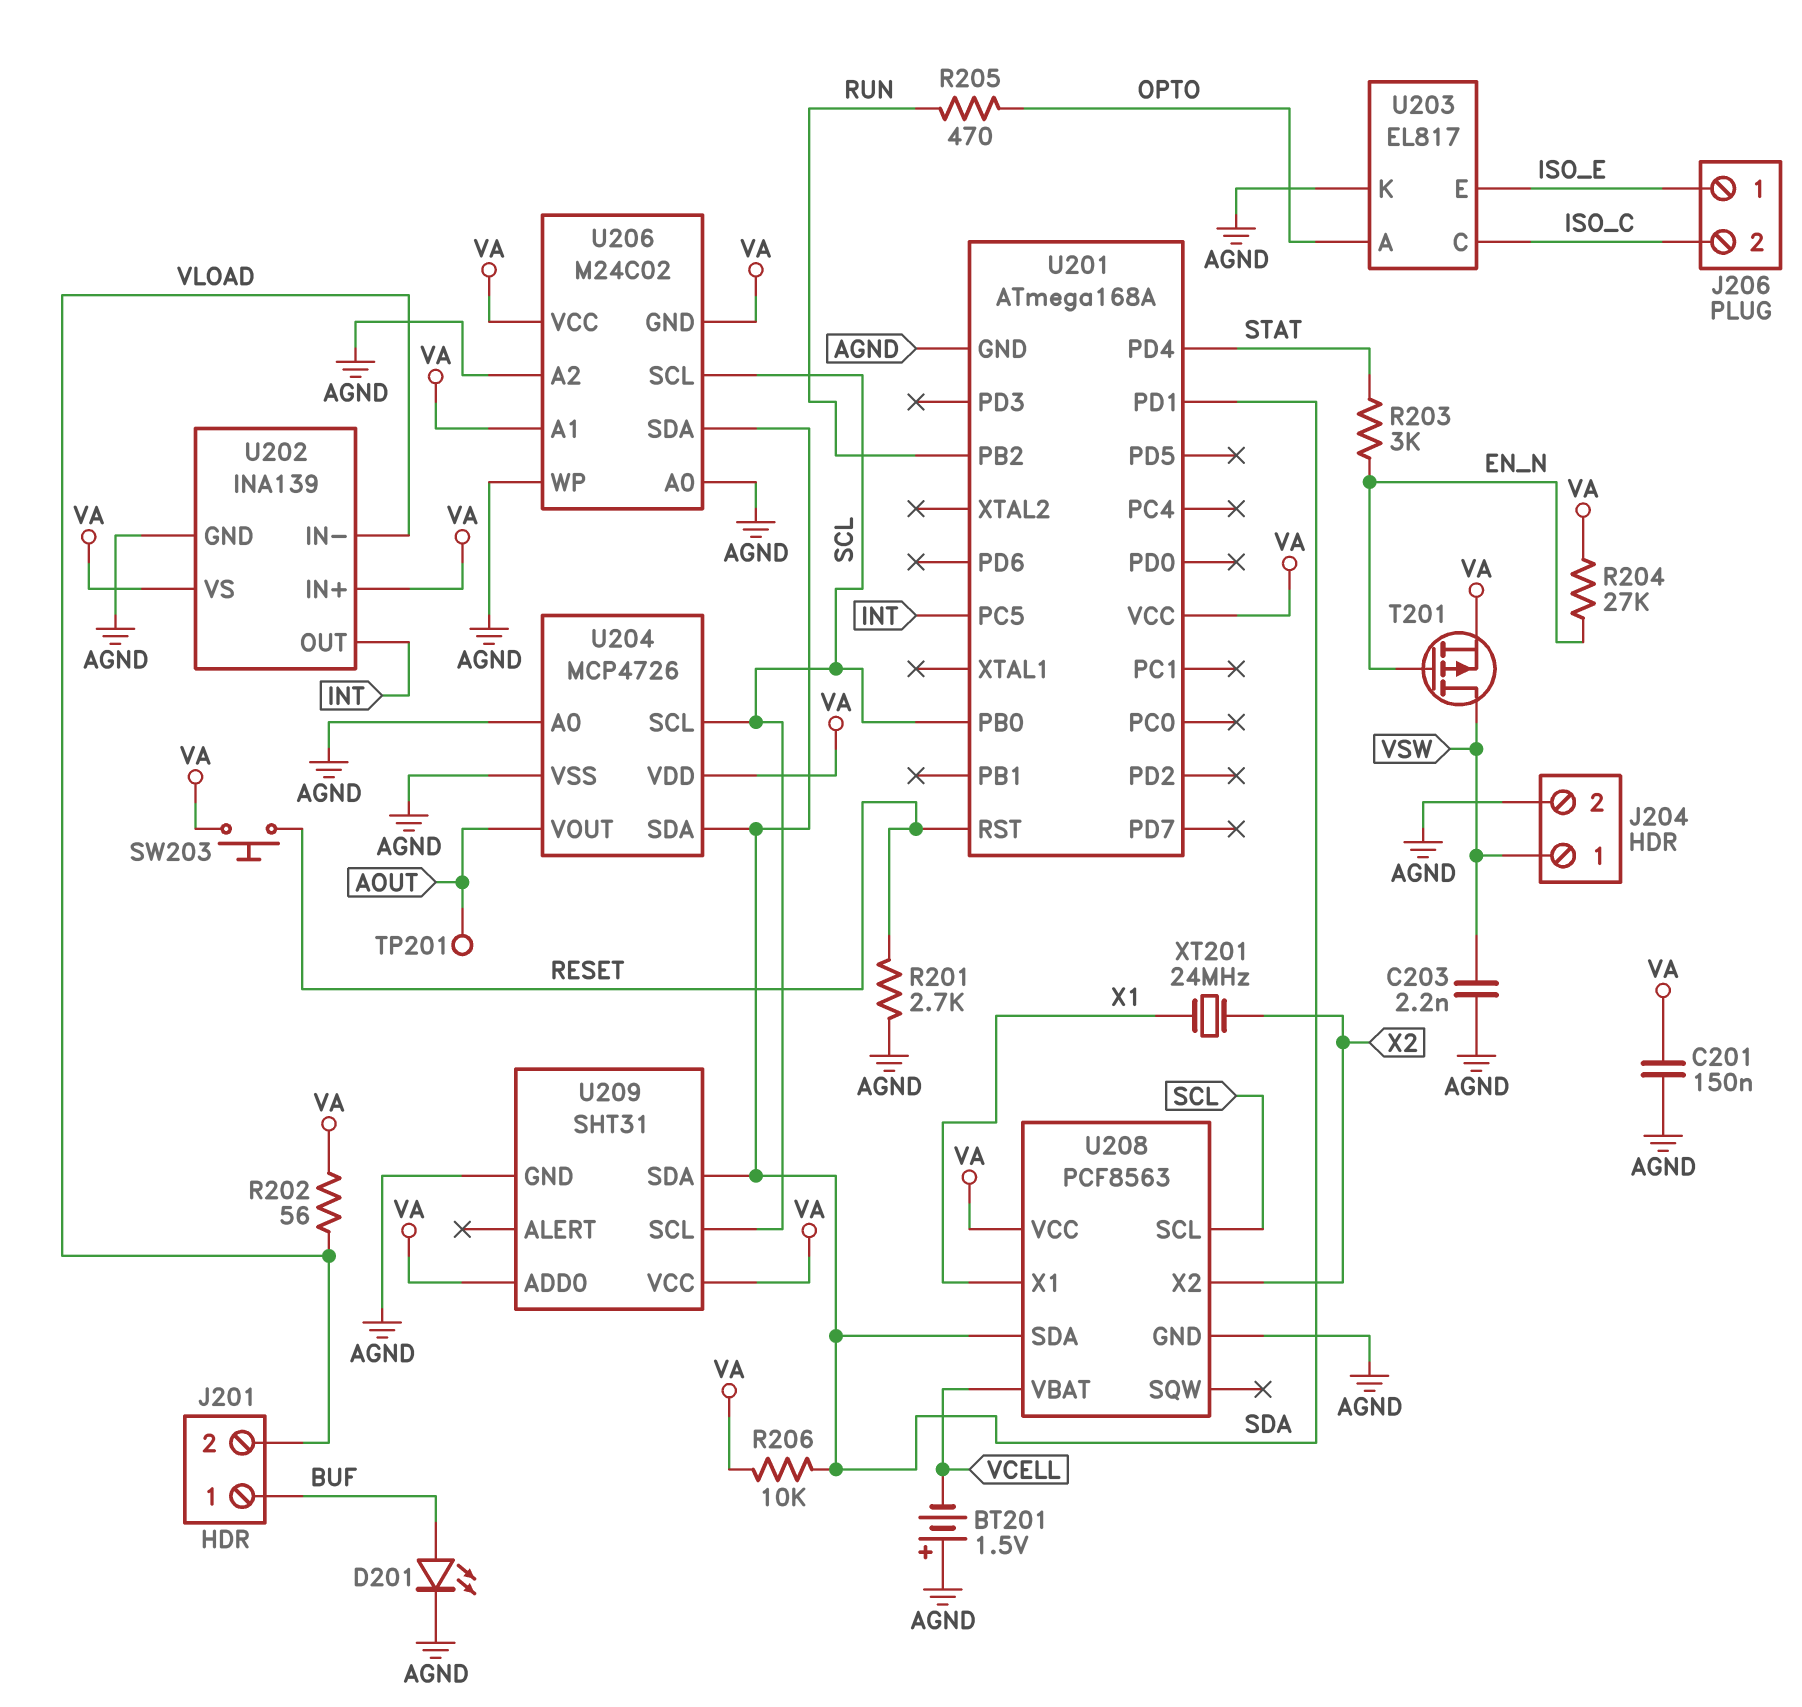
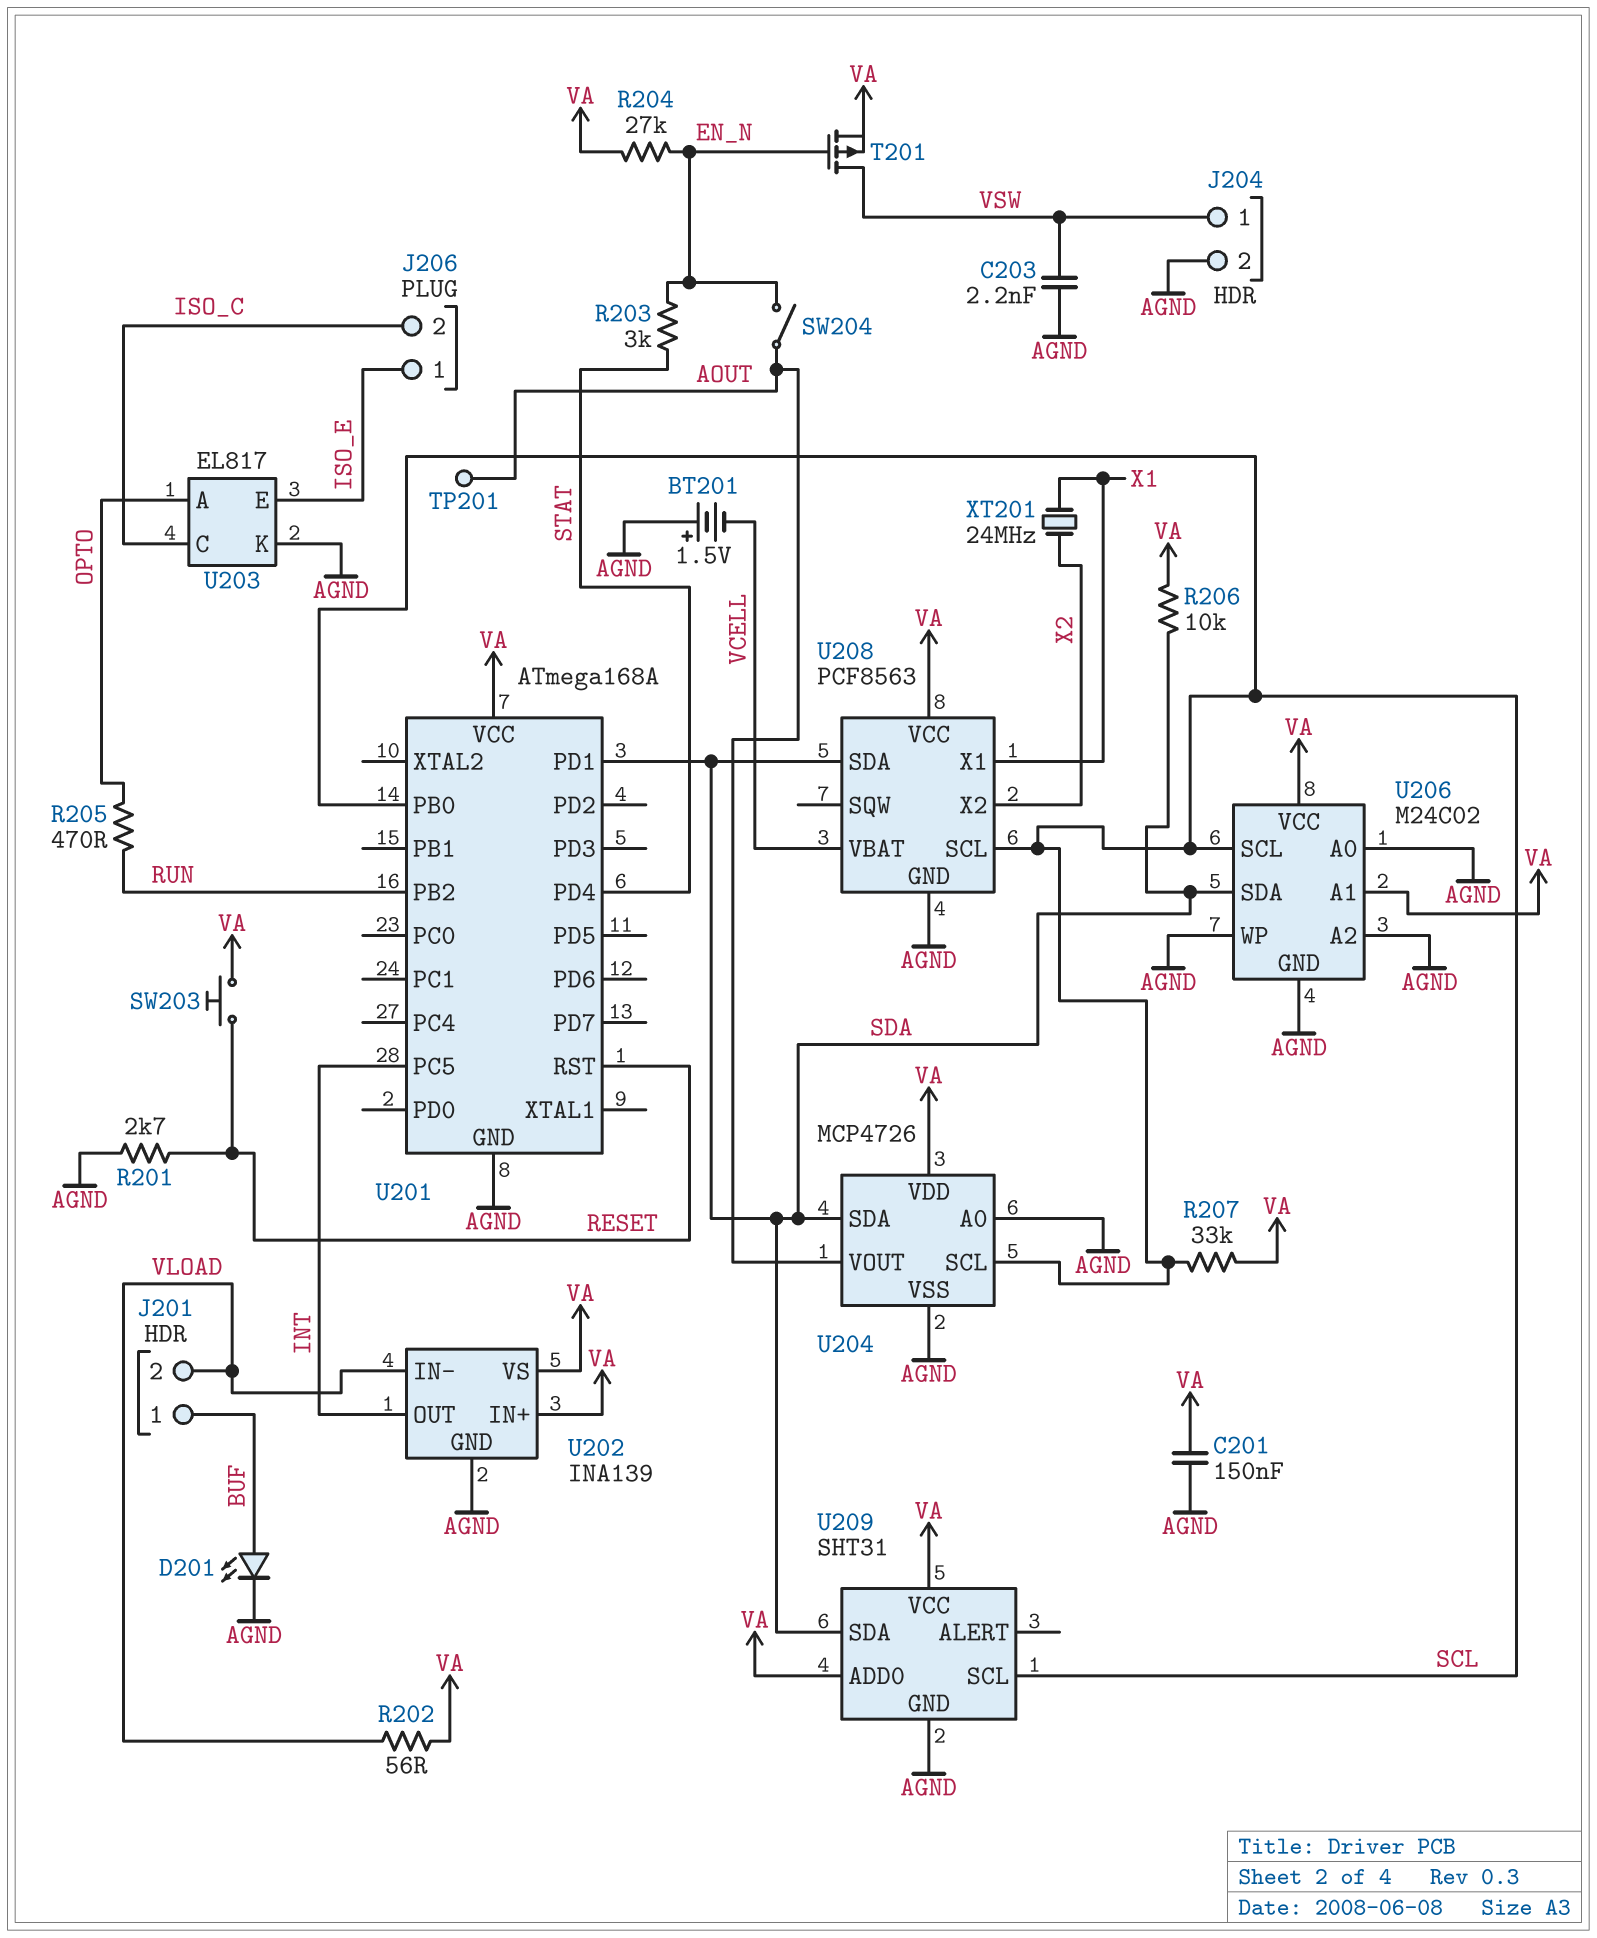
R207: none -> 33k (SCL, VA)
SW204: none -> switch (AOUT, EN_N)
U206 pin GND: VA -> AGND

